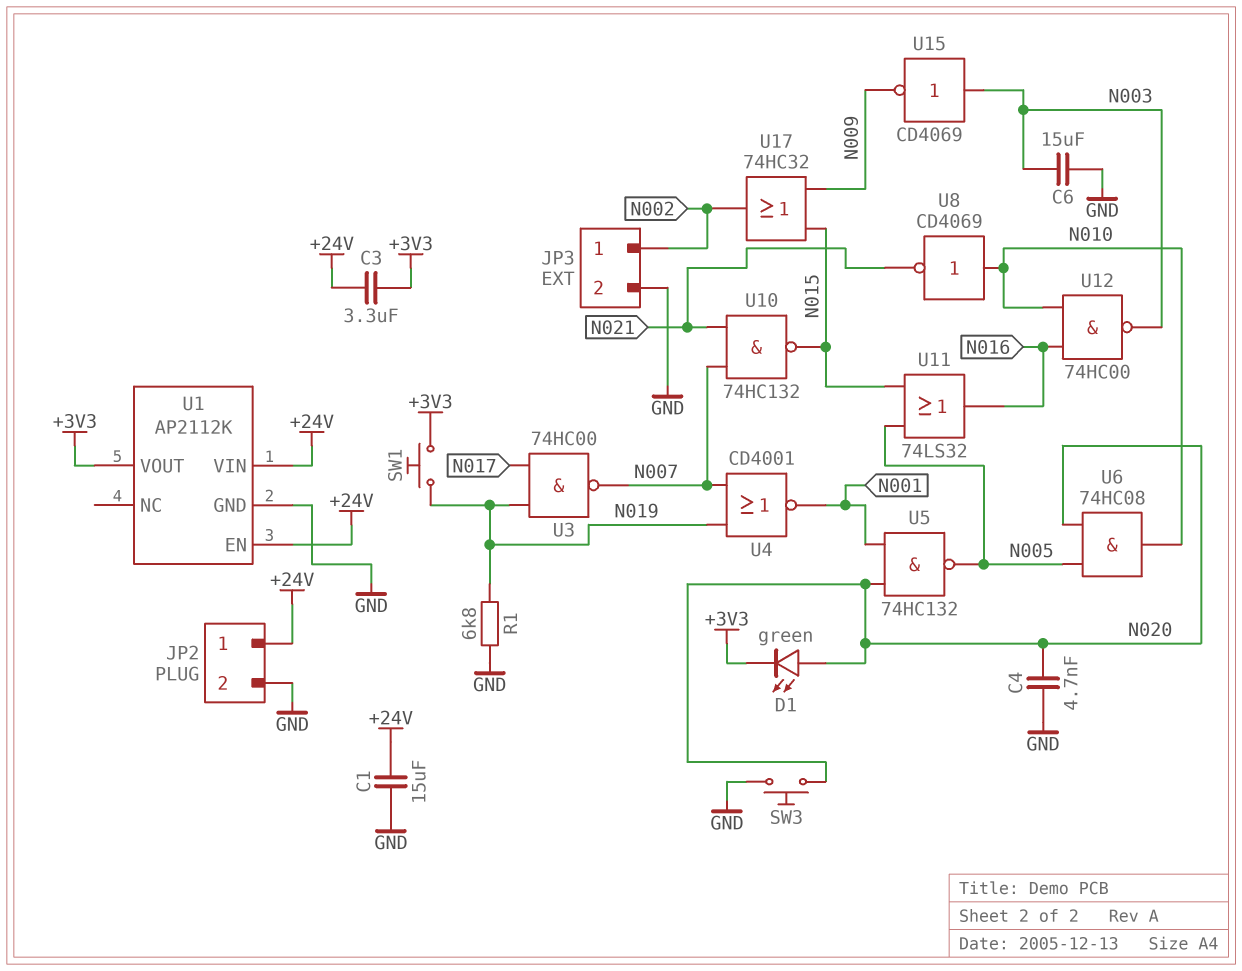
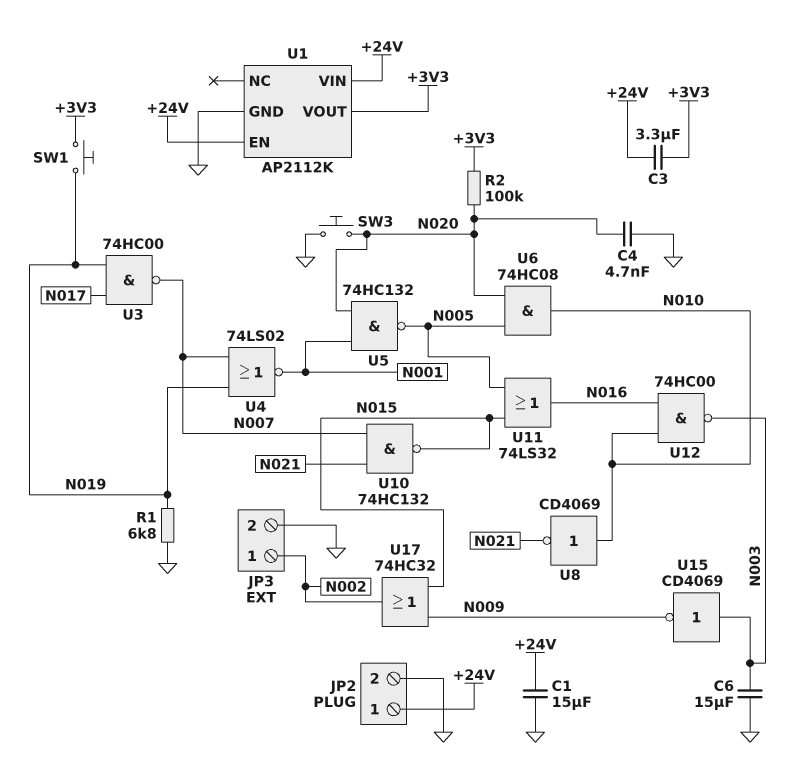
D1: LED green (A N020, K +3V3) -> none
R2: none -> 100k (+3V3, N020)
U4: NOR CD4001 (in N007, in N019, out N001) -> NOR 74LS02 (in N007, in N019, out N001)

